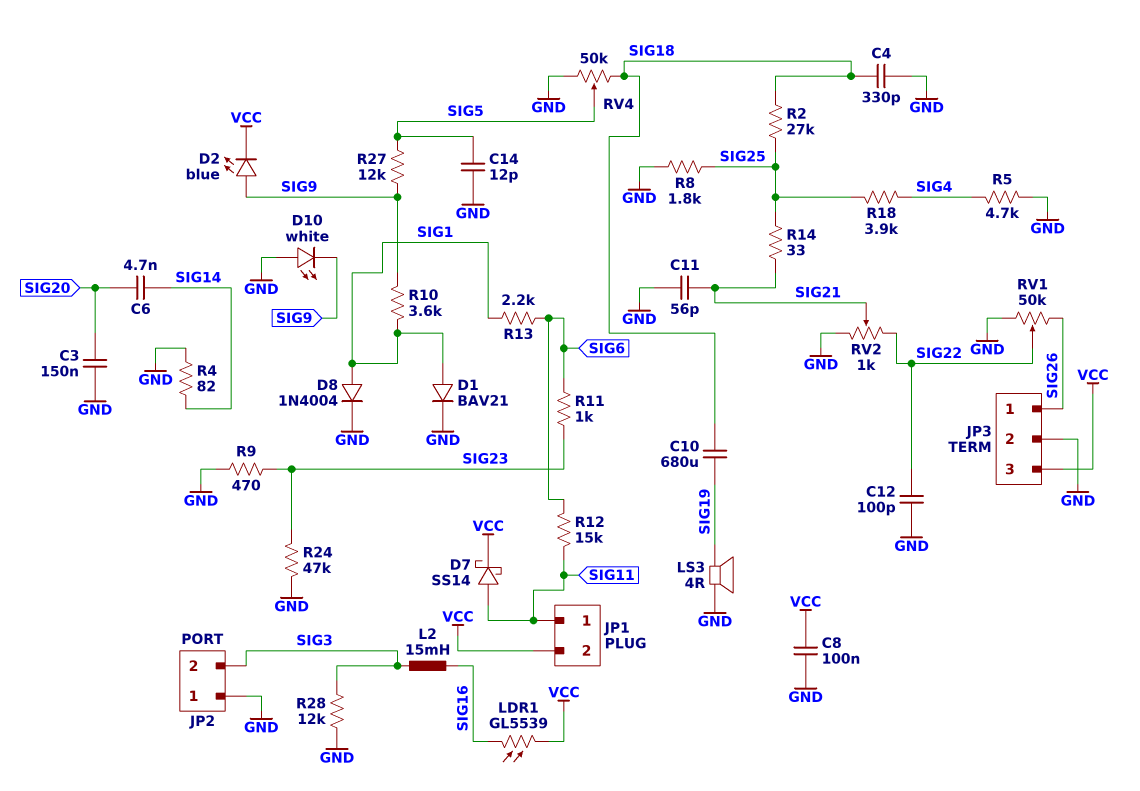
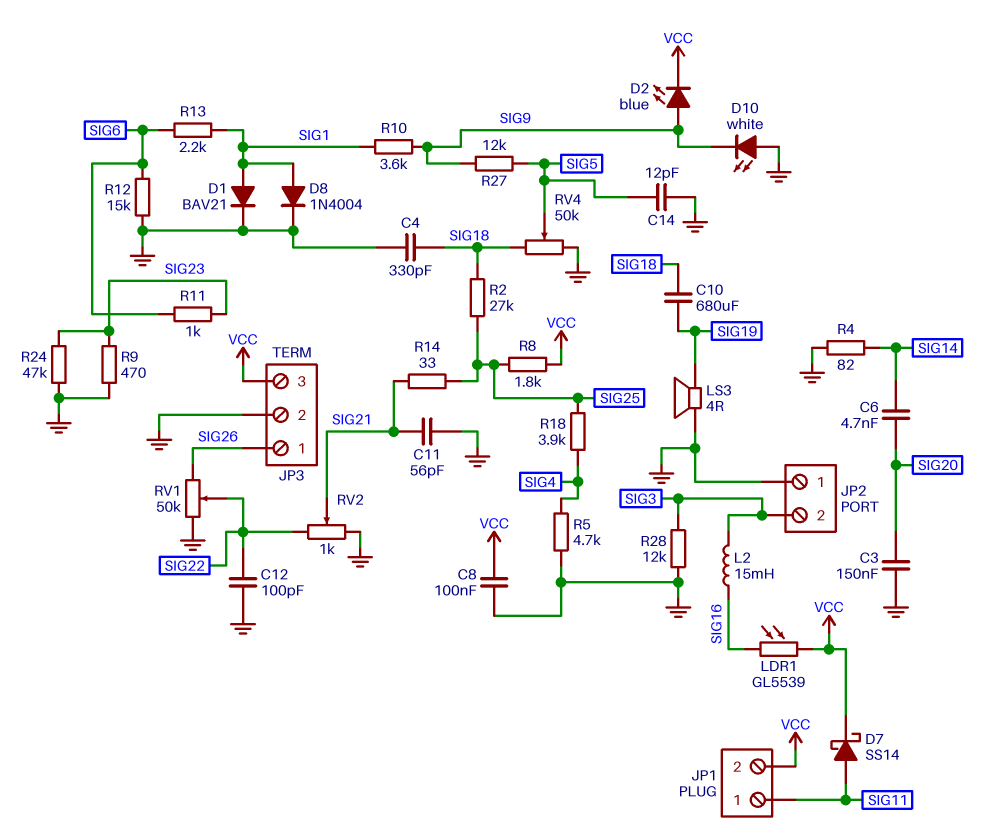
R8: 1.8k (GND, SIG25) -> 1.8k (SIG25, VCC)
R12: 15k (SIG6, SIG11) -> 15k (GND, SIG6)

